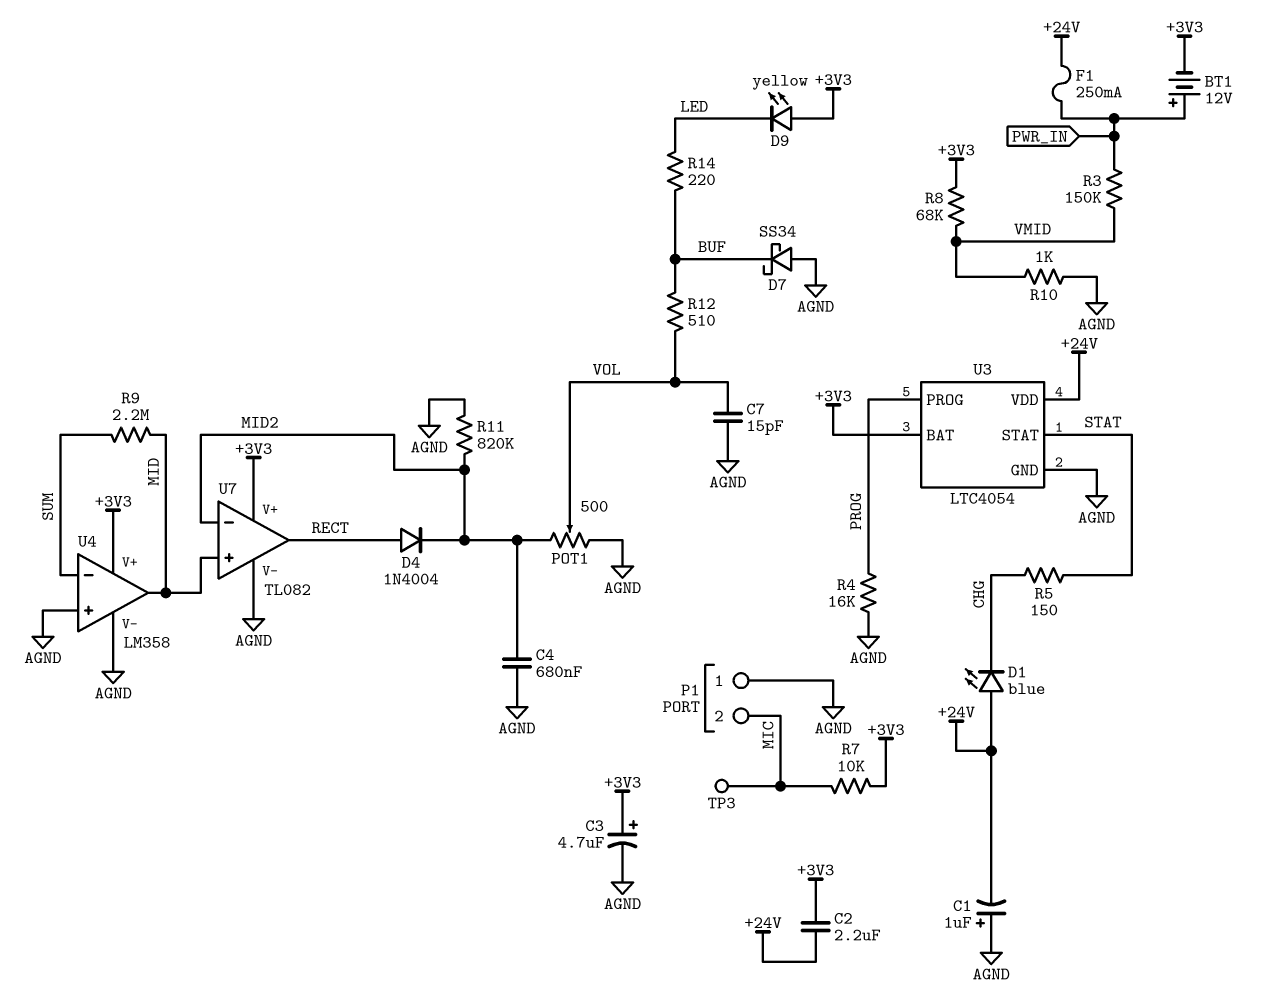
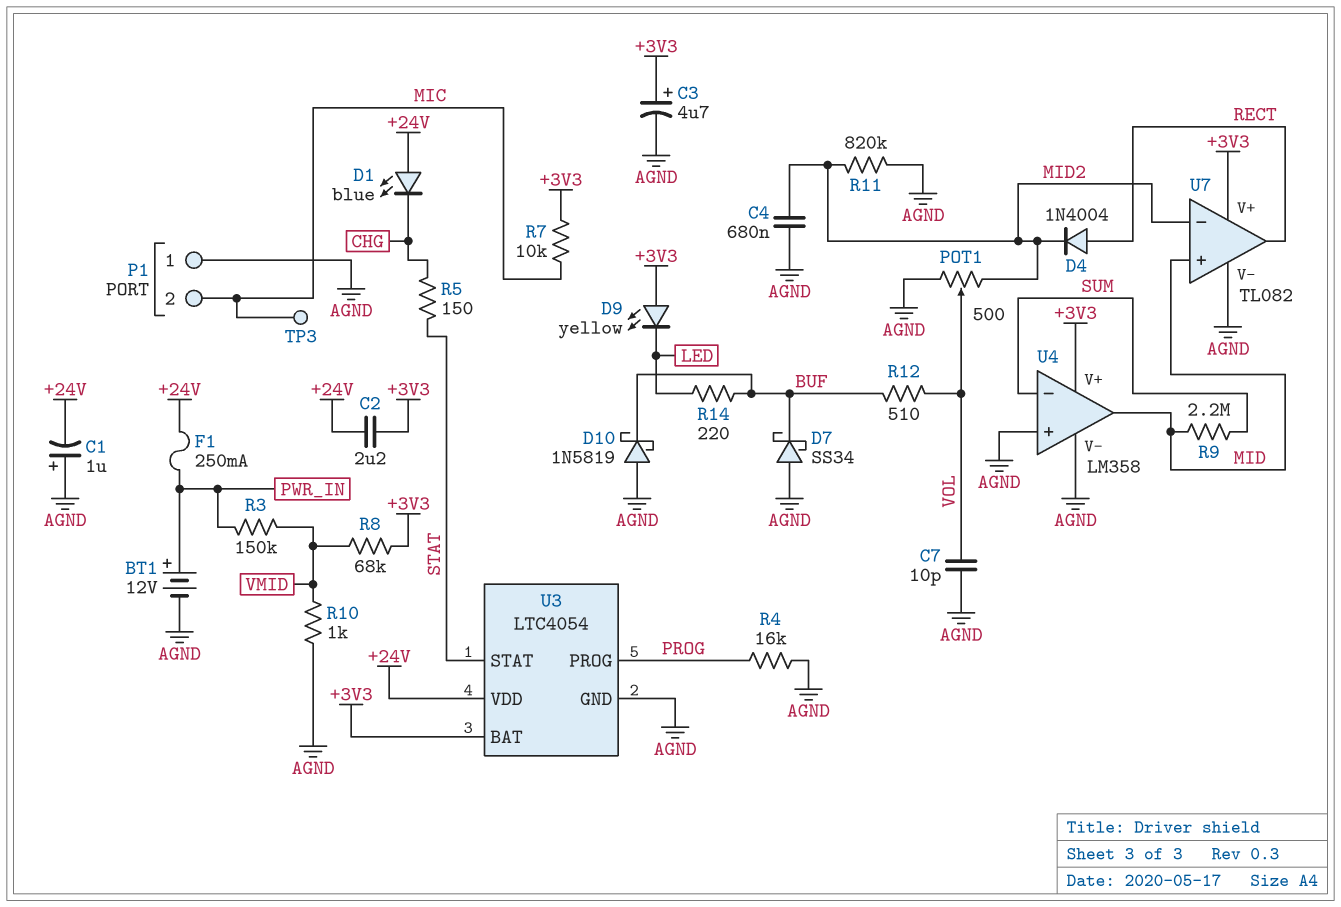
BT1: 12V (plus PWR_IN, minus +3V3) -> 12V (plus PWR_IN, minus AGND)
C7: 15pF (AGND, VOL) -> 10pF (AGND, VOL)
D10: none -> schottky 1N5819 (A AGND, K BUF)

